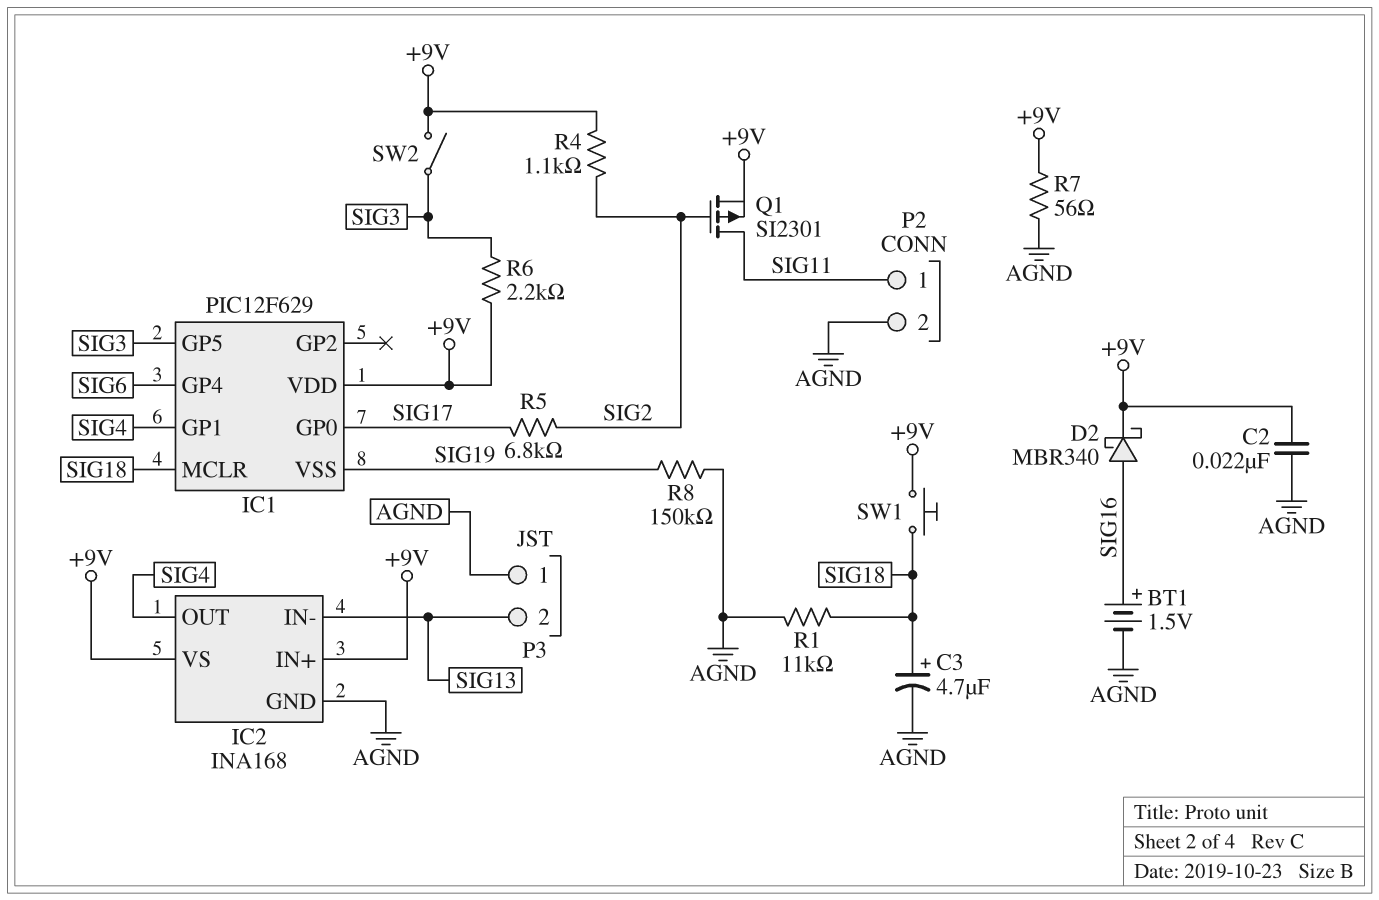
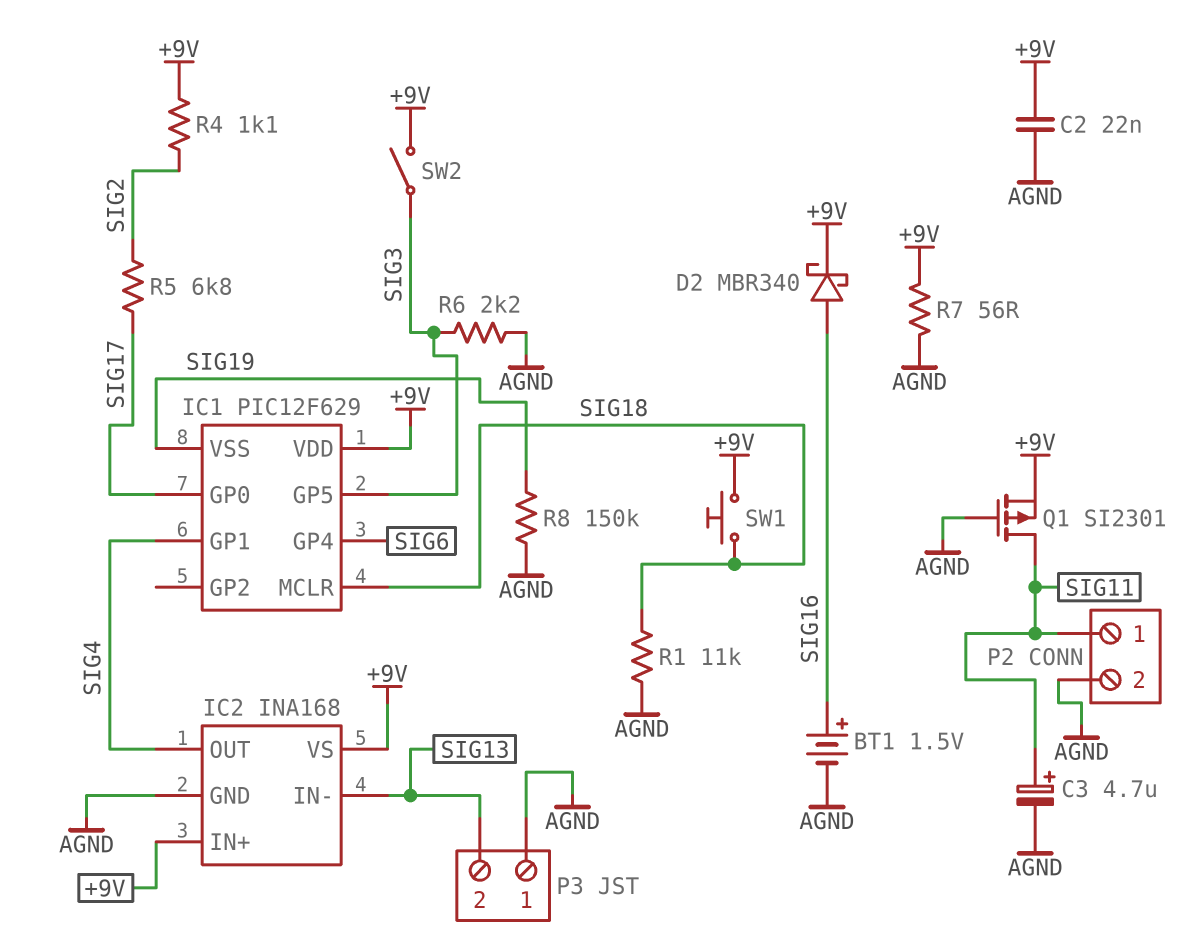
C3: 4.7uF (plus SIG18, minus AGND) -> 4.7uF (plus SIG11, minus AGND)
Q1: PMOS SI2301 (G SIG2, D SIG11, S +9V) -> PMOS SI2301 (G AGND, D SIG11, S +9V)
R6: 2.2k (+9V, SIG3) -> 2.2k (AGND, SIG3)

